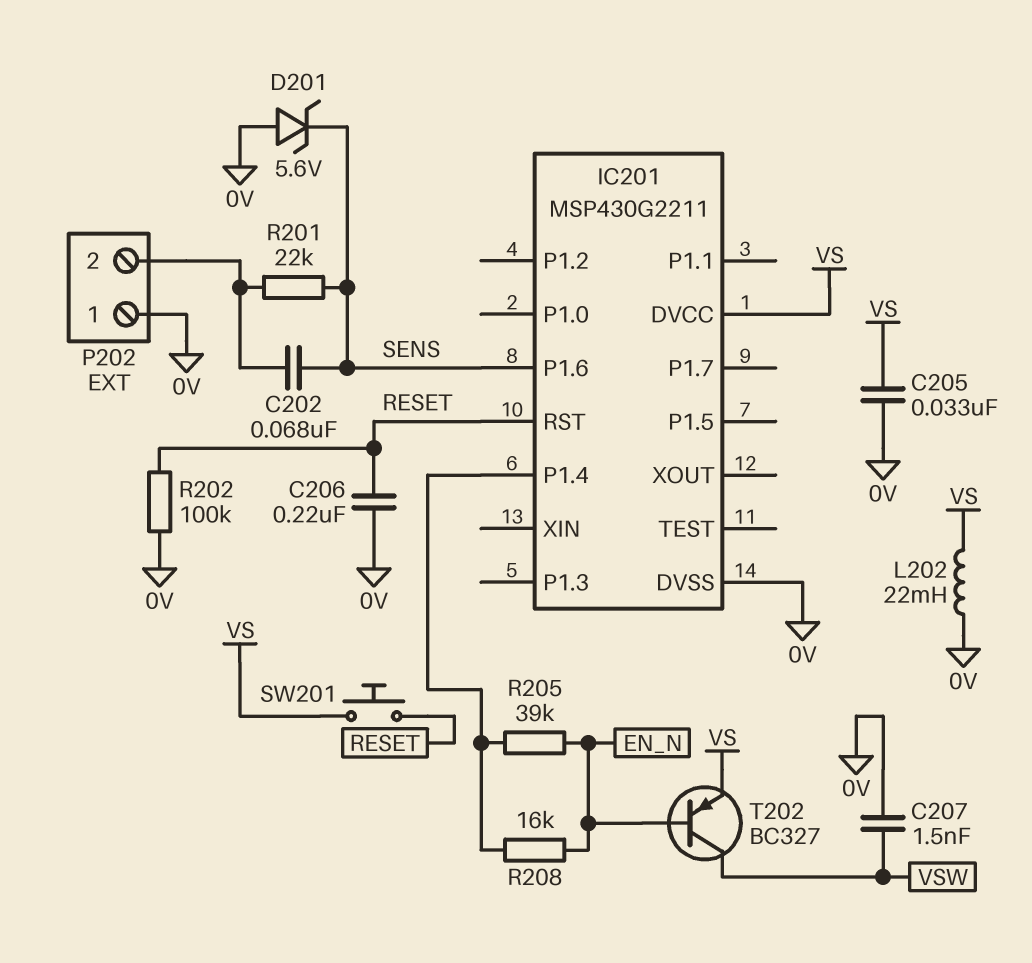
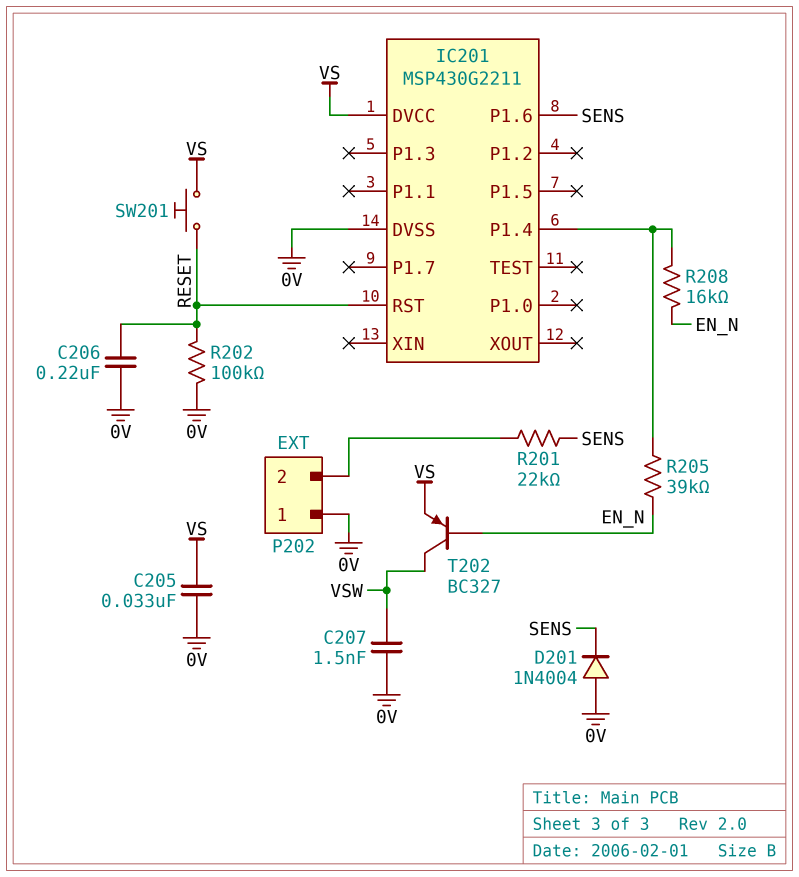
C202: 68nF (P202/2, SENS) -> none
D201: zener 5.6V (A 0V, K SENS) -> diode 1N4004 (A 0V, K SENS)
L202: 22mH (0V, VS) -> none

